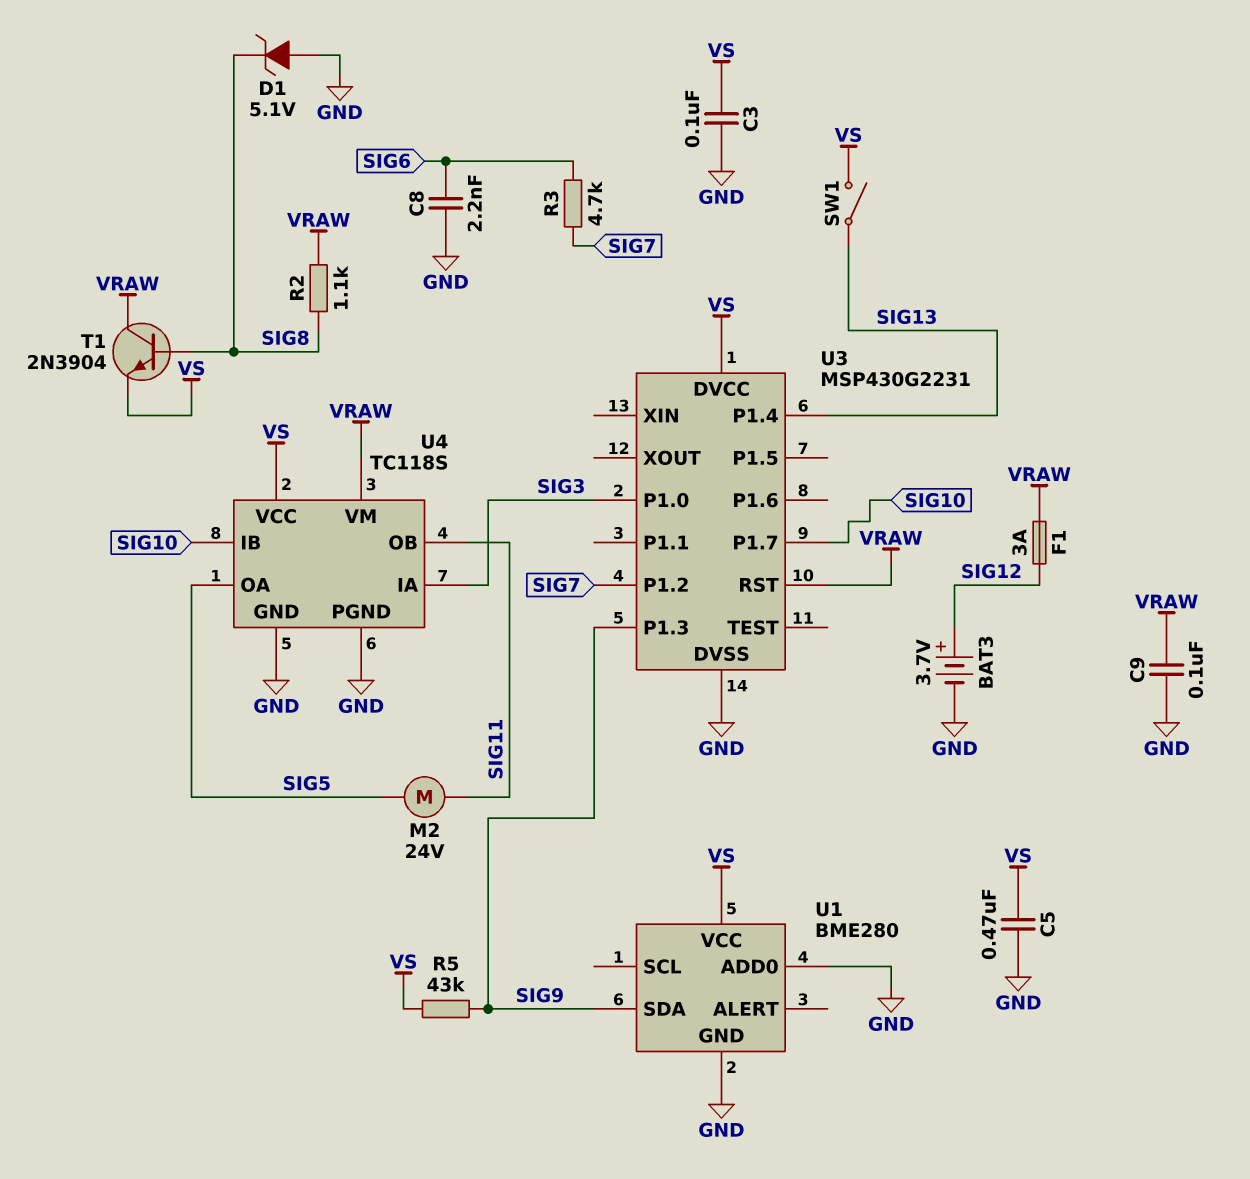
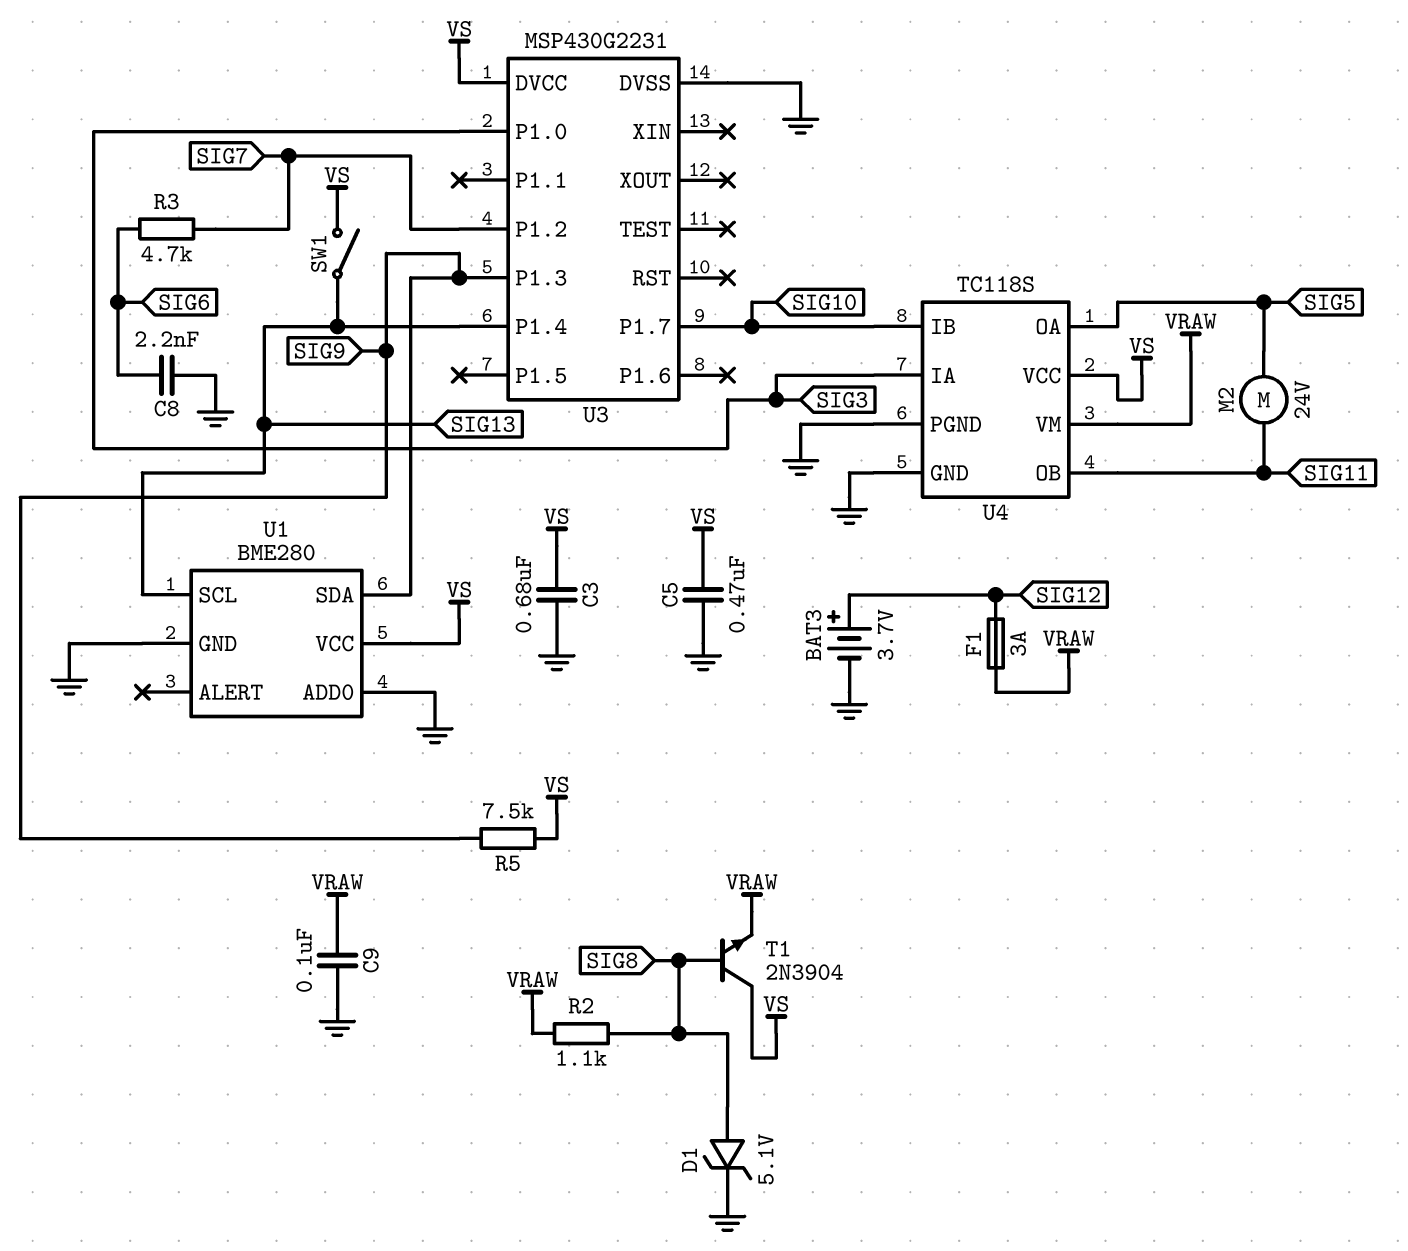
C3: 100nF (GND, VS) -> 680nF (GND, VS)
D1: zener 5.1V (A GND, K SIG8) -> zener 5.1V (A SIG8, K GND)
R5: 43k (SIG9, VS) -> 7.5k (SIG9, VS)
T1: NPN 2N3904 (B SIG8, C VRAW, E VS) -> NPN 2N3904 (B SIG8, C VS, E VRAW)
U1 pin SCL: none -> SIG13
U3 pin RST: VRAW -> none

